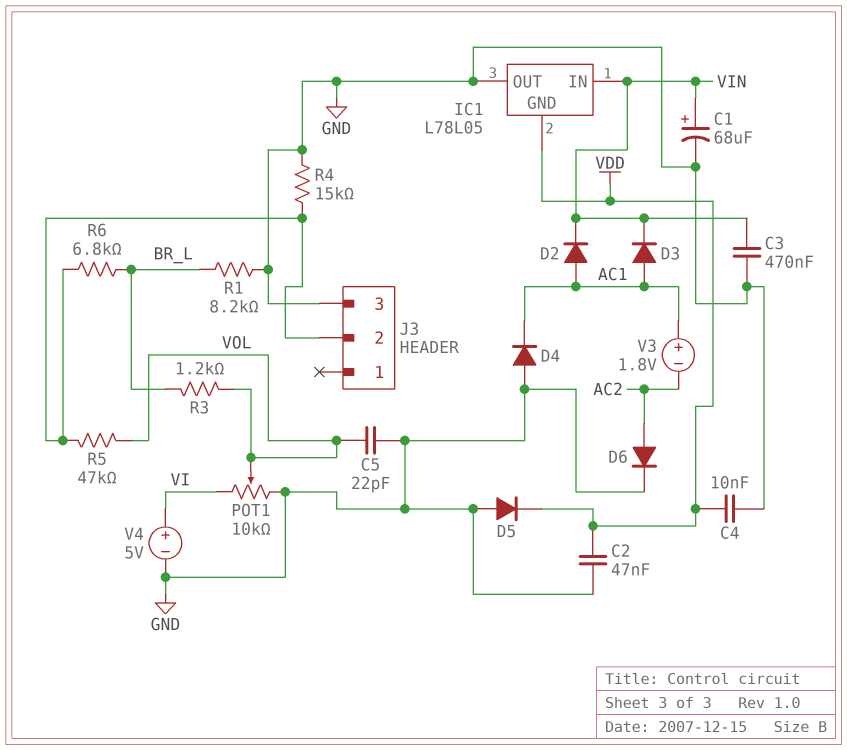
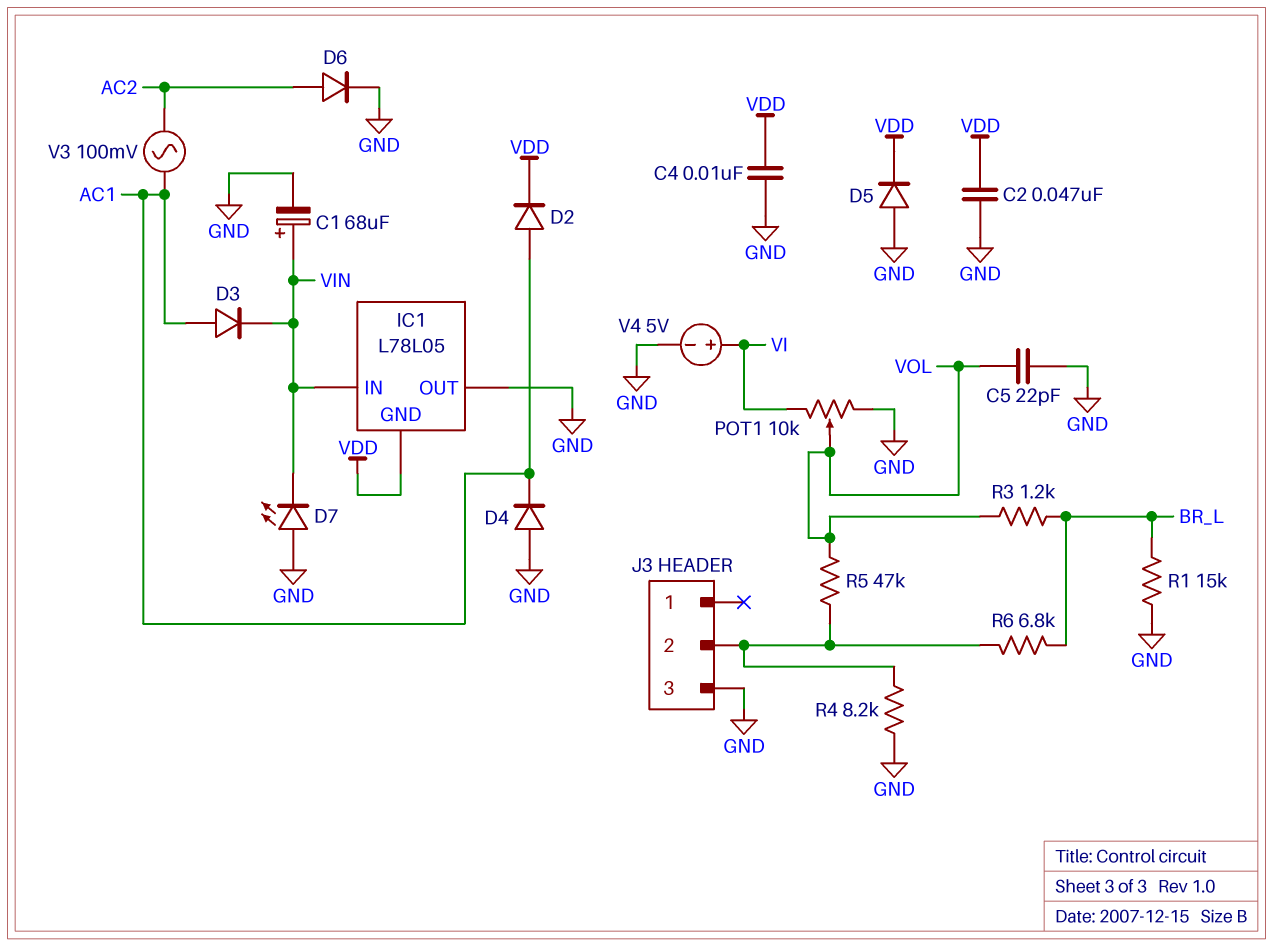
C3: 470nF (GND, VIN) -> none
D2: diode (A AC1, K VIN) -> diode (A AC1, K VDD)
D7: none -> LED (A GND, K VIN)
R1: 8.2k (BR_L, GND) -> 15k (BR_L, GND)
R4: 15k (GND, J3/2) -> 8.2k (GND, J3/2)
V3: 1.8V (plus AC1, minus AC2) -> AC 100mV (AC1, AC2)

